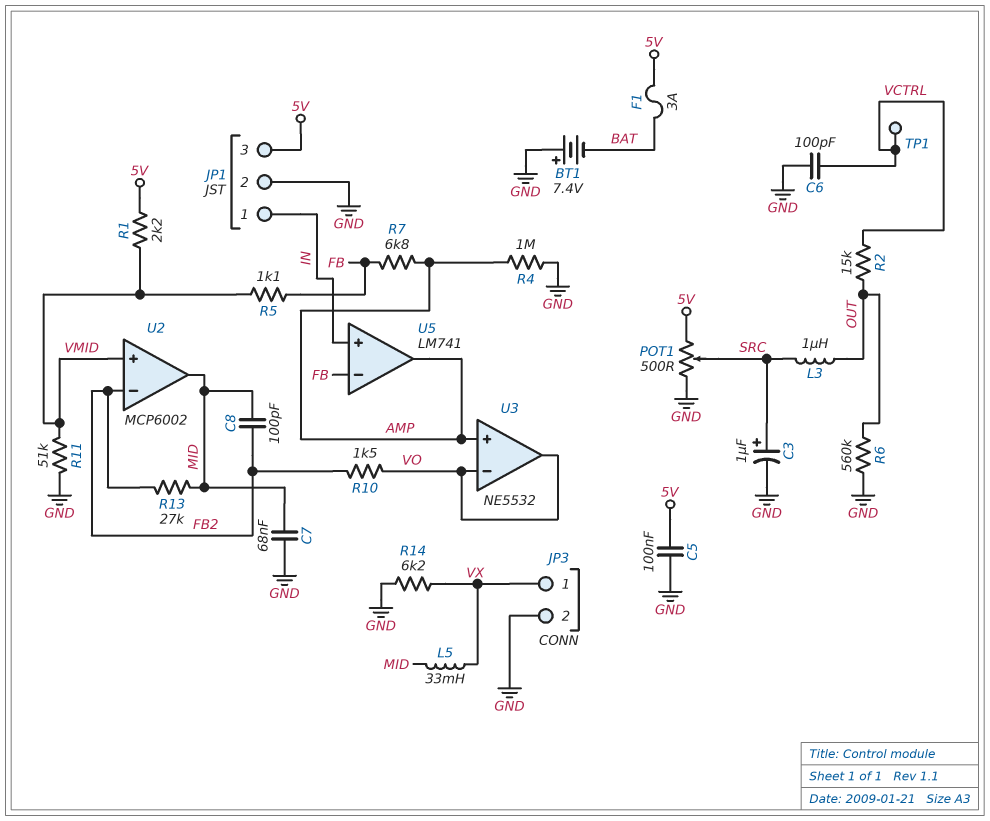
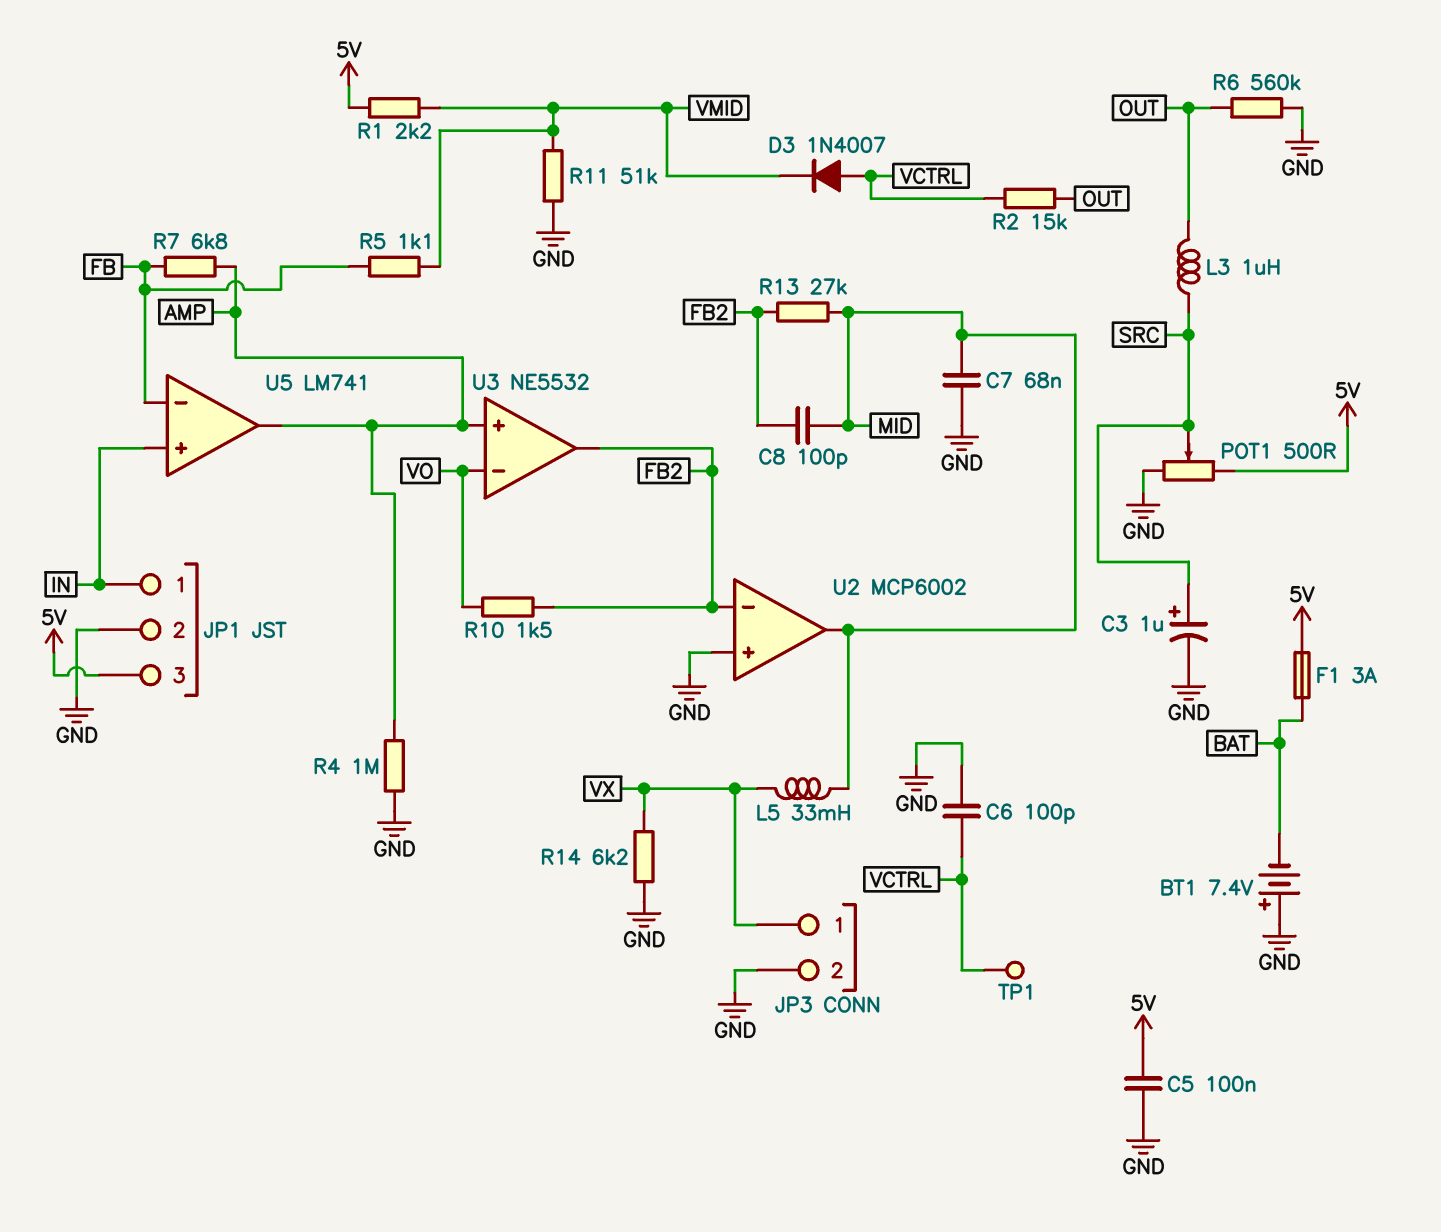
D3: none -> diode 1N4007 (A VCTRL, K VMID)
U2 pin in+: VMID -> GND
U3 pin out: VO -> FB2

